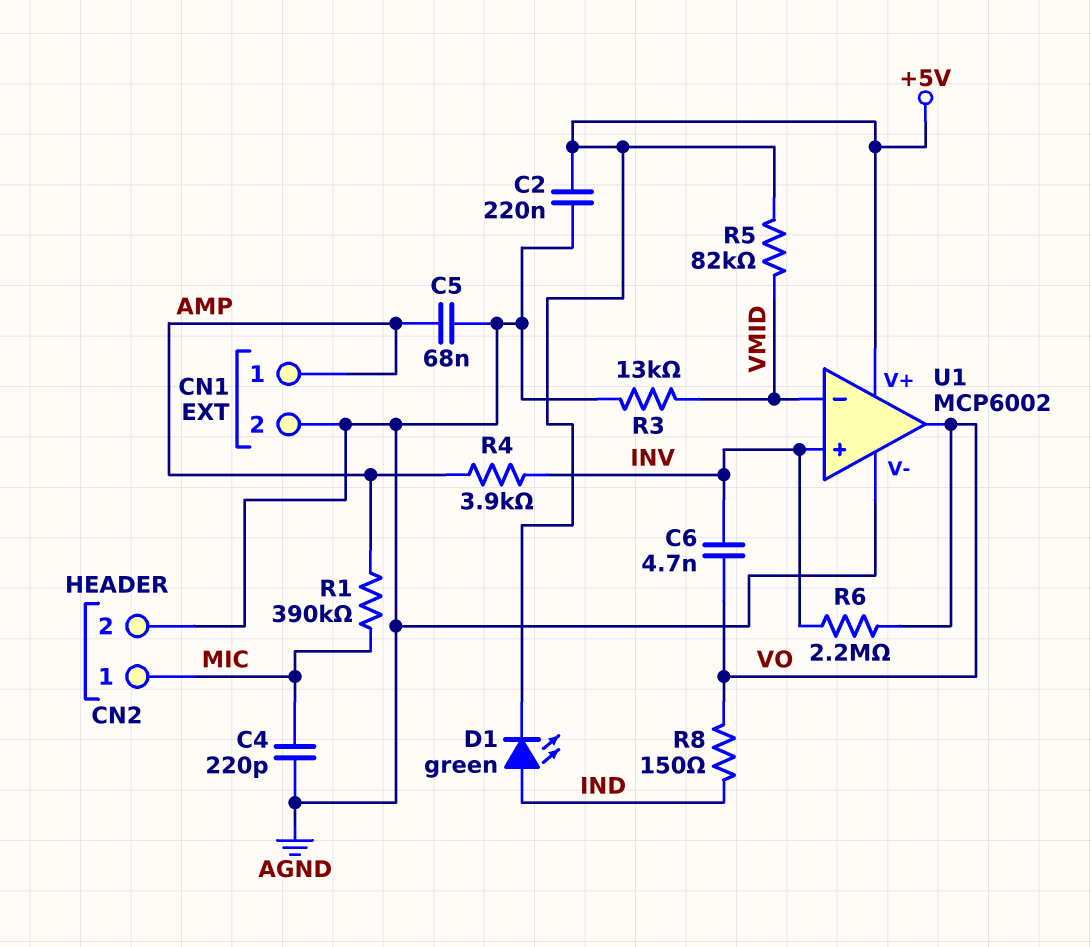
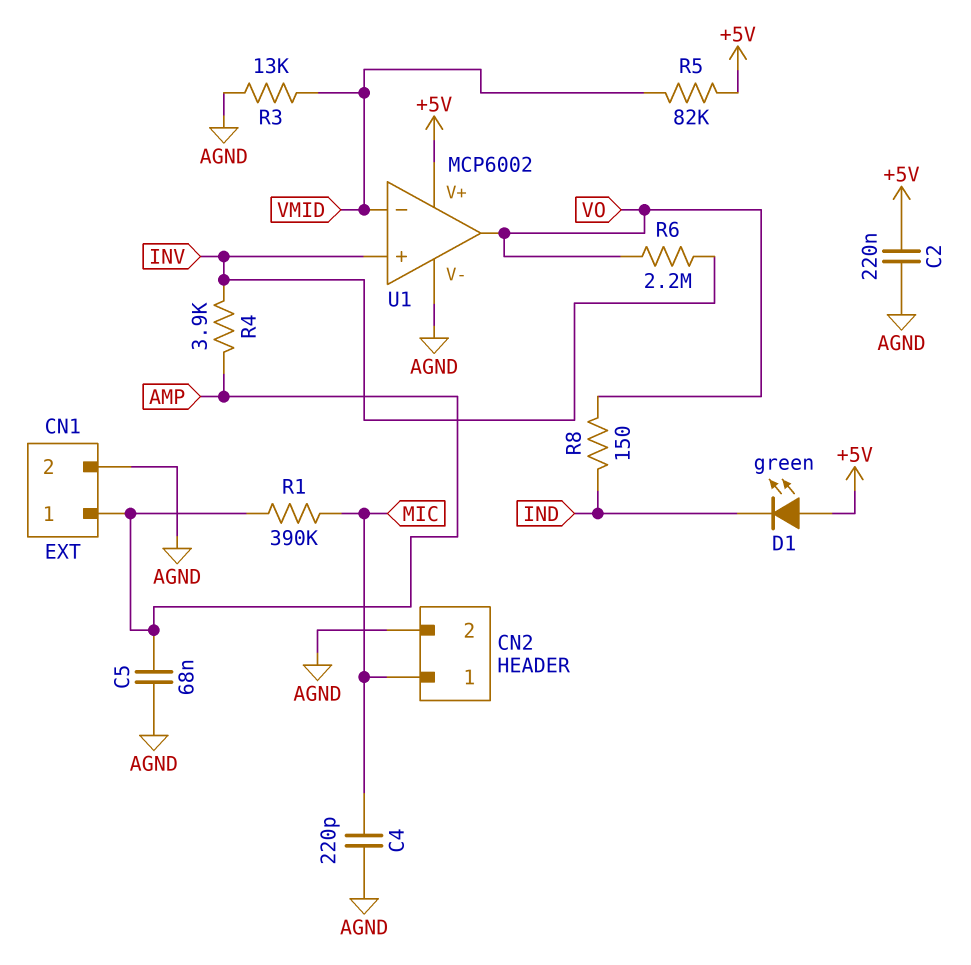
C6: 4.7nF (INV, VO) -> none
D1: LED green (A IND, K +5V) -> LED green (A +5V, K IND)

